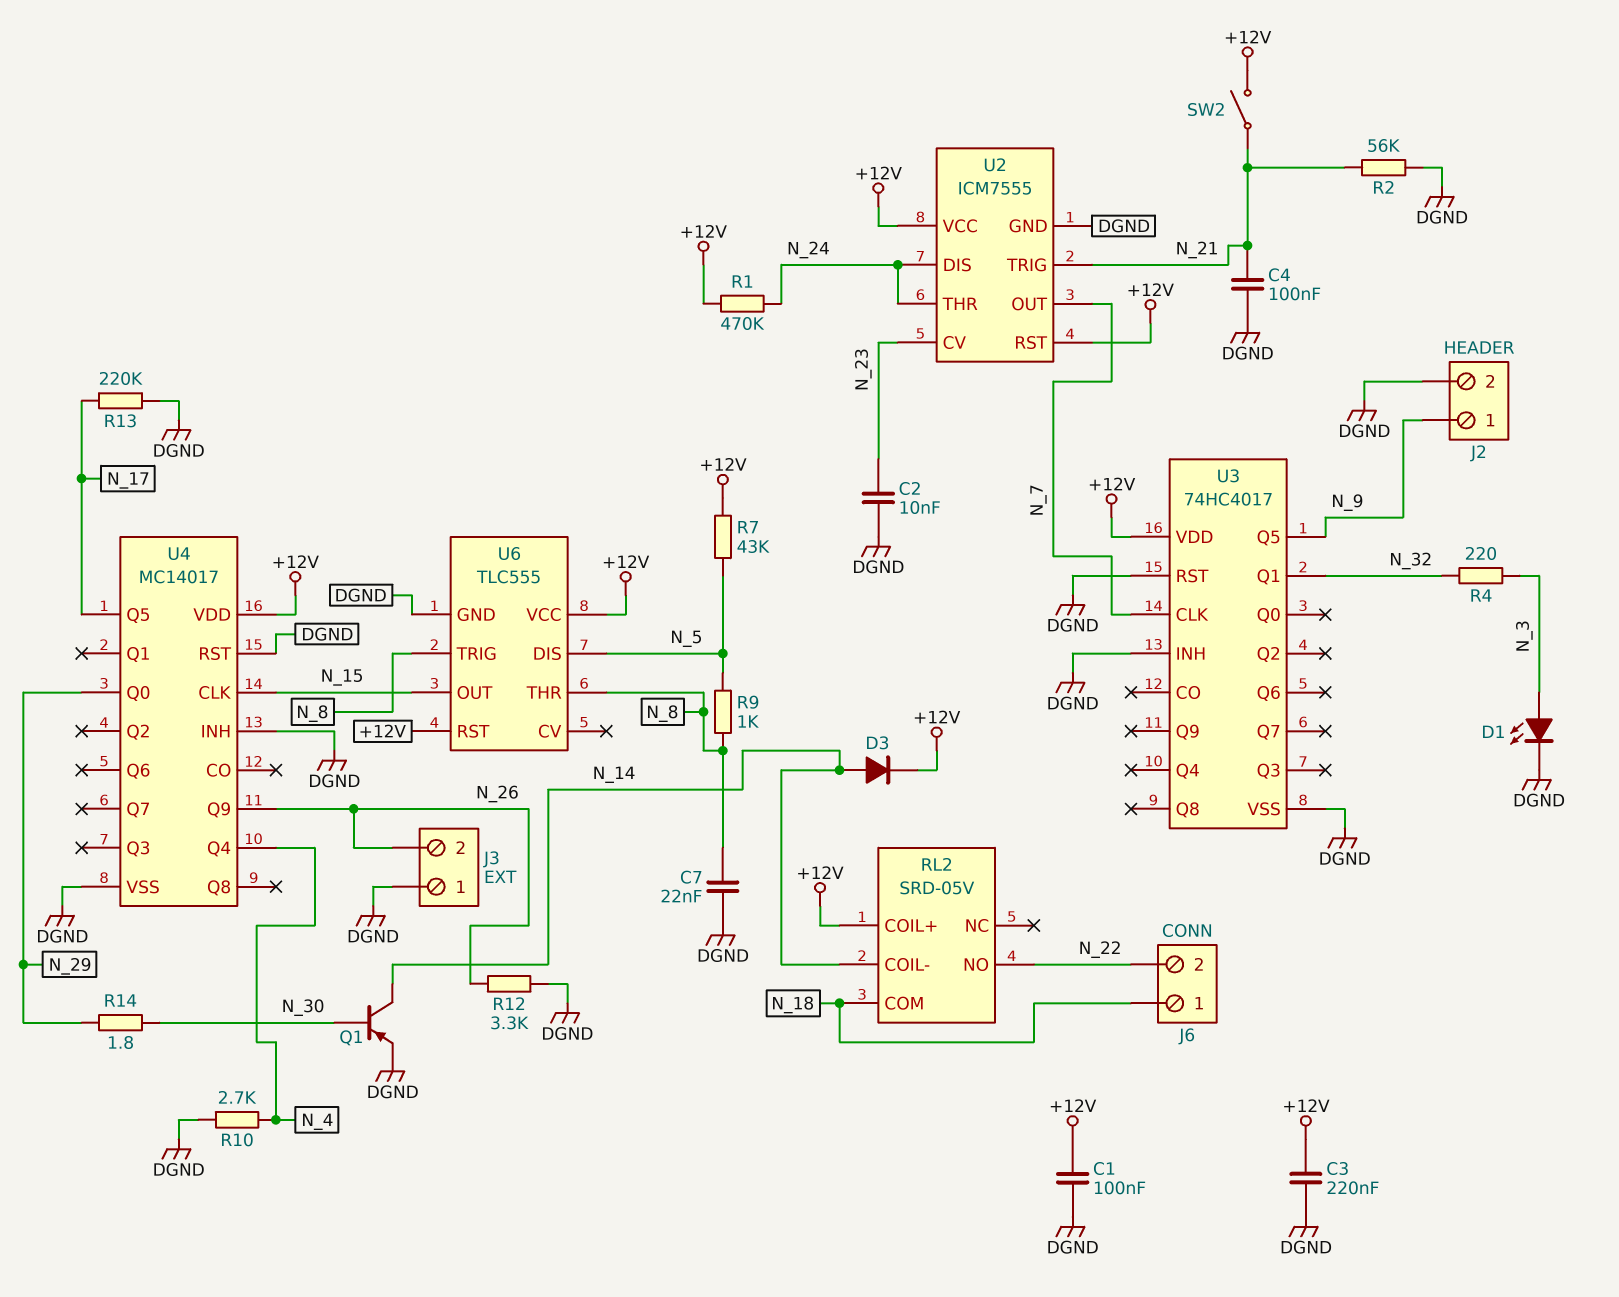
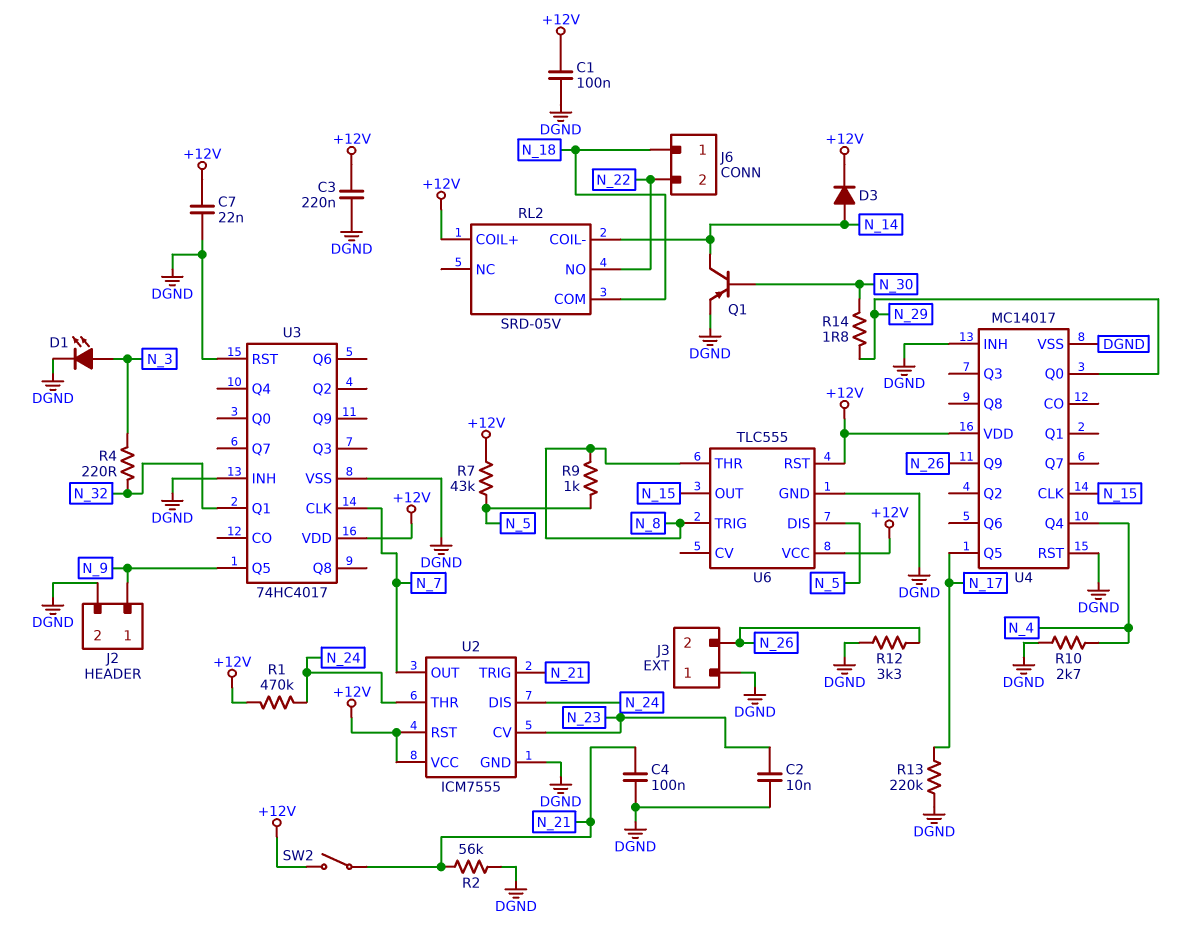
C7: 22nF (DGND, N_8) -> 22nF (+12V, DGND)

